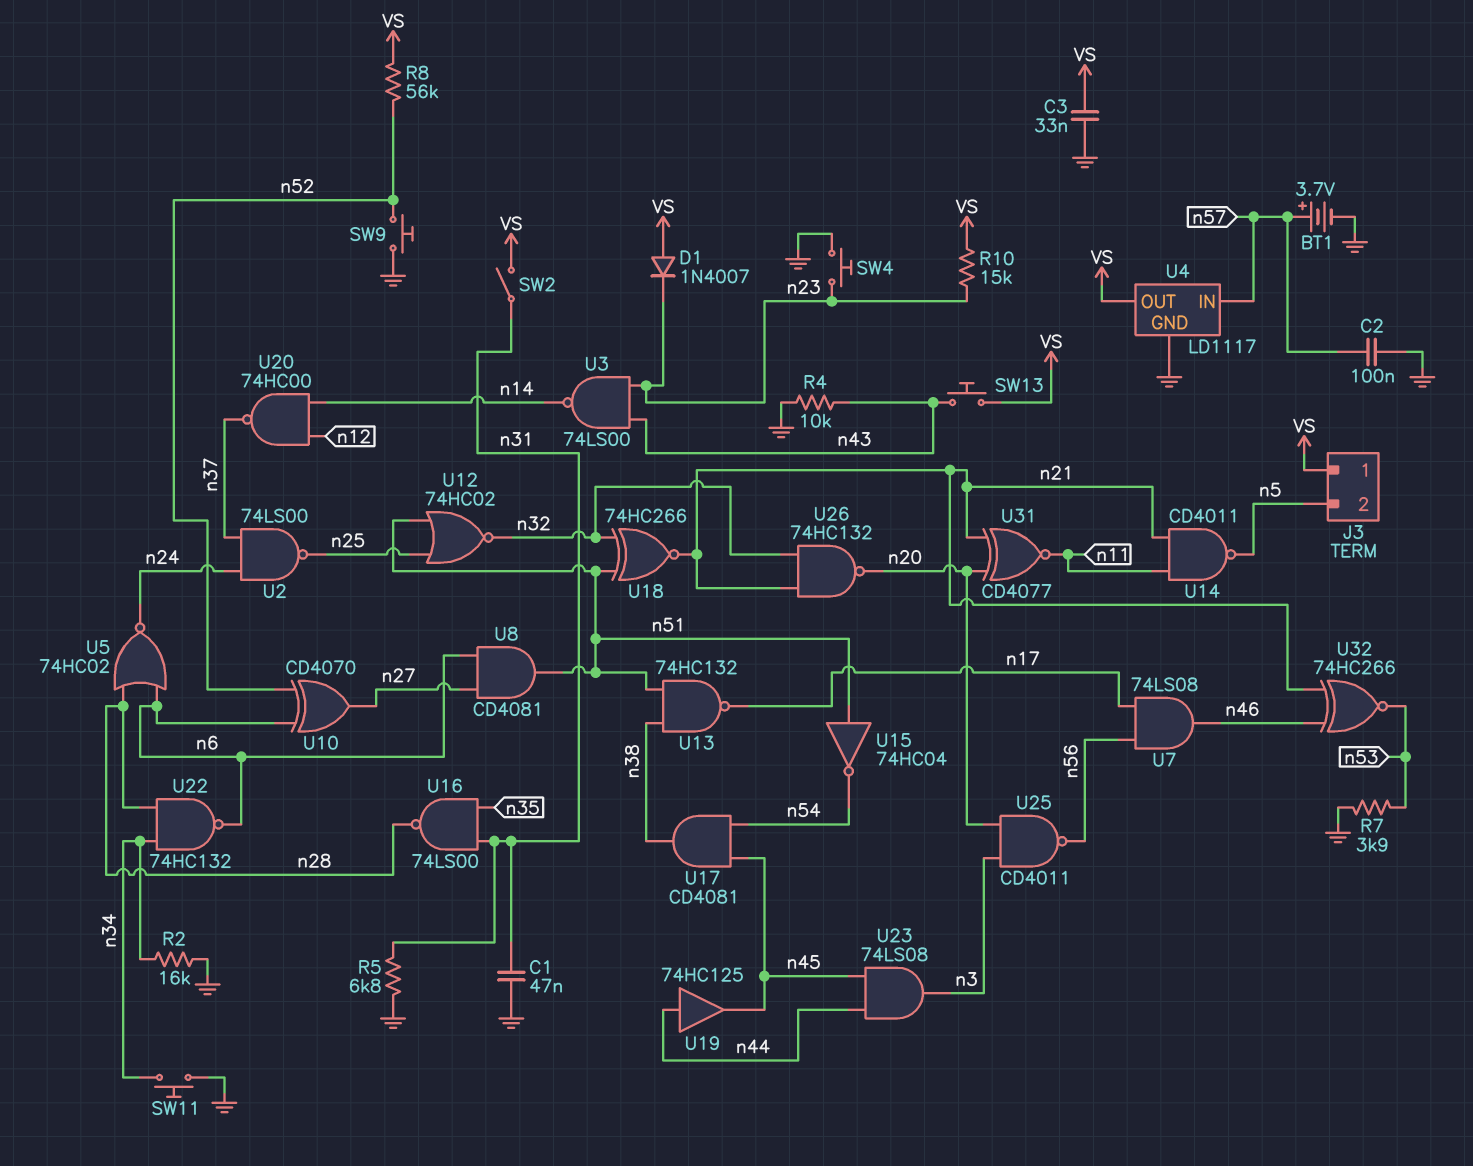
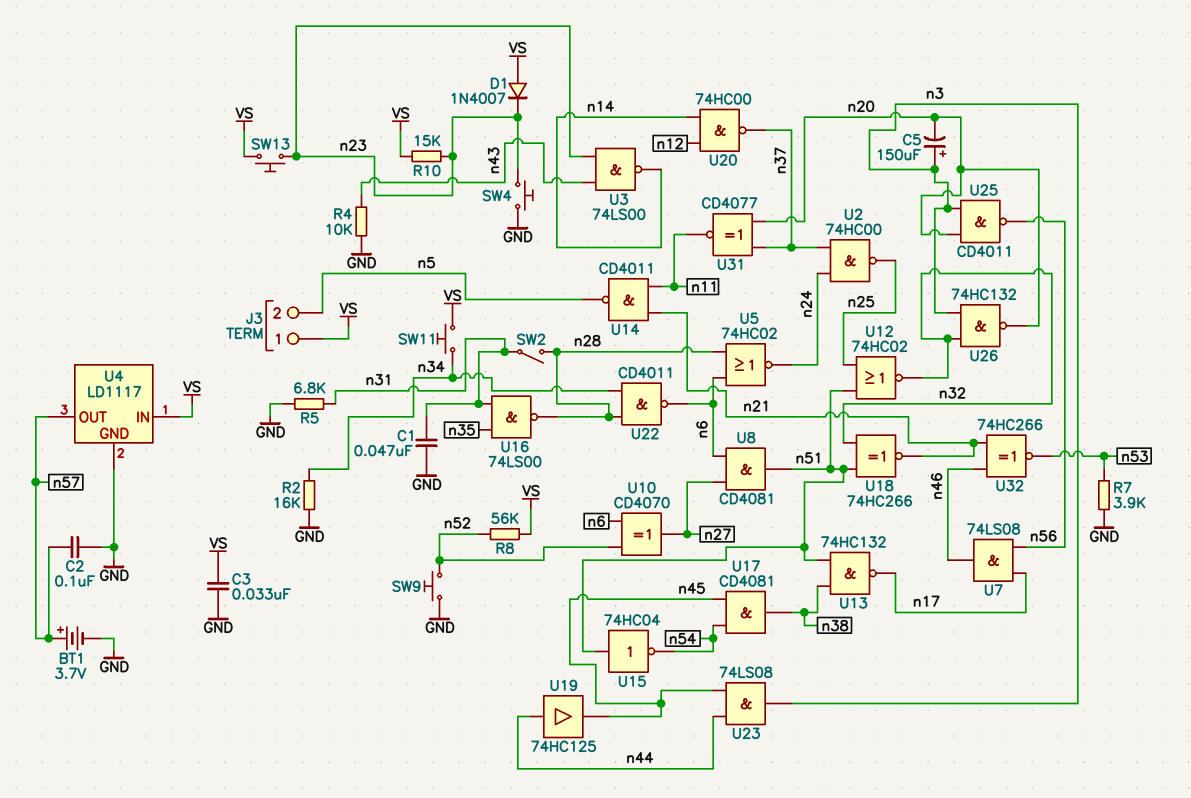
C5: none -> 150uF (plus n3, minus n20)
SW2: switch (VS, n31) -> switch (n28, n31)
SW11: button (GND, n34) -> button (VS, n34)
SW13: button (VS, n43) -> button (VS, n23)
U2: NAND 74LS00 (in n24, in n37, out n25) -> NAND 74HC00 (in n24, in n37, out n25)
U4 pin IN: n57 -> VS
U4 pin OUT: VS -> n57
U22: NAND 74HC132 (in n28, in n34, out n6) -> NAND CD4011 (in n28, in n34, out n6)
U26: NAND 74HC132 (in n21, in n32, out n20) -> NAND 74HC132 (in n3, in n32, out n20)
U31: XNOR CD4077 (in n20, in n21, out n11) -> XNOR CD4077 (in n20, in n37, out n11)

